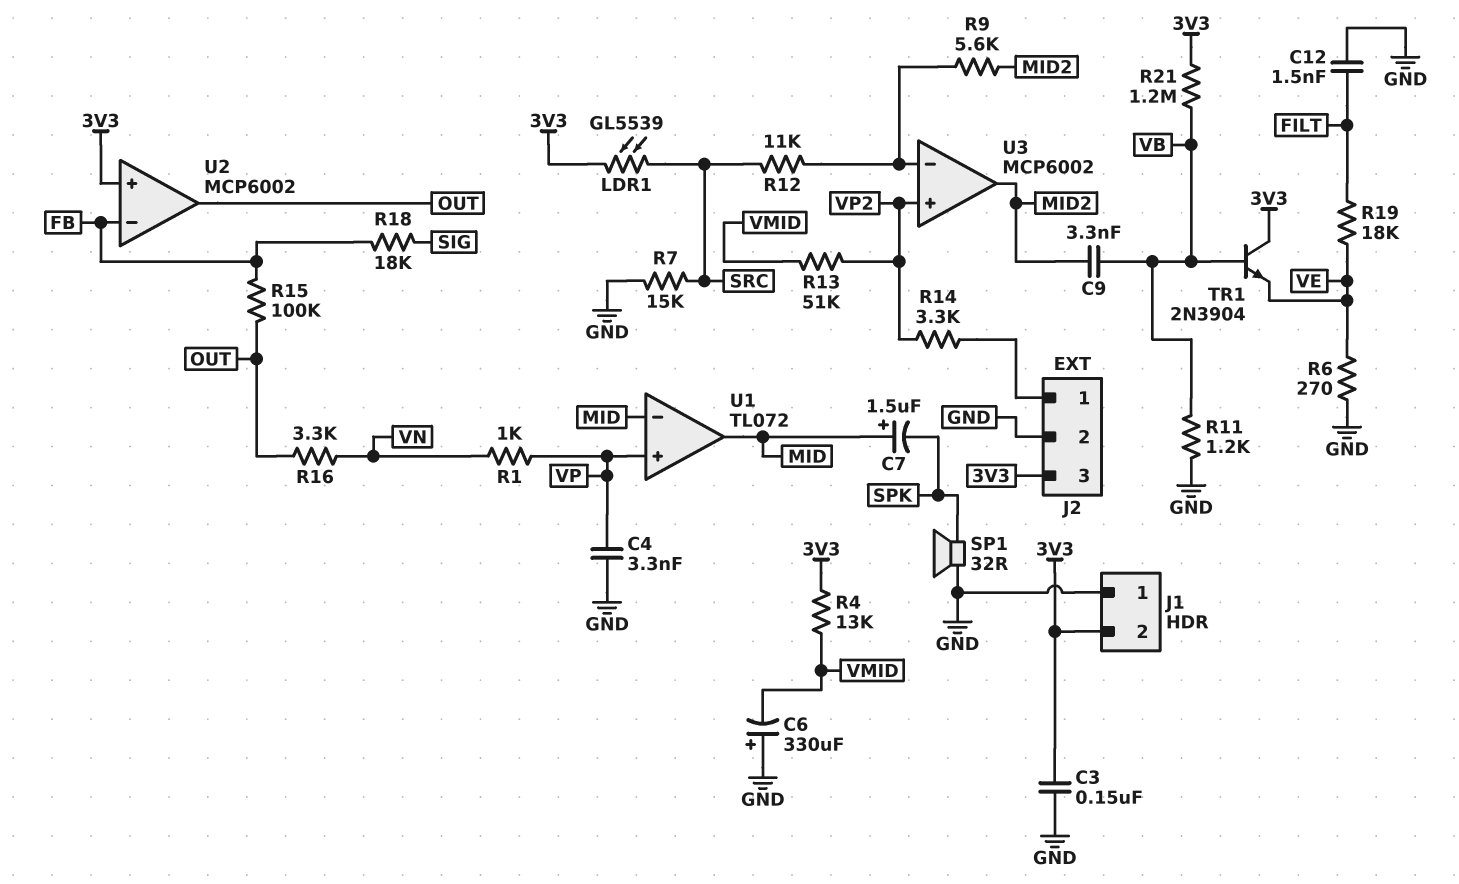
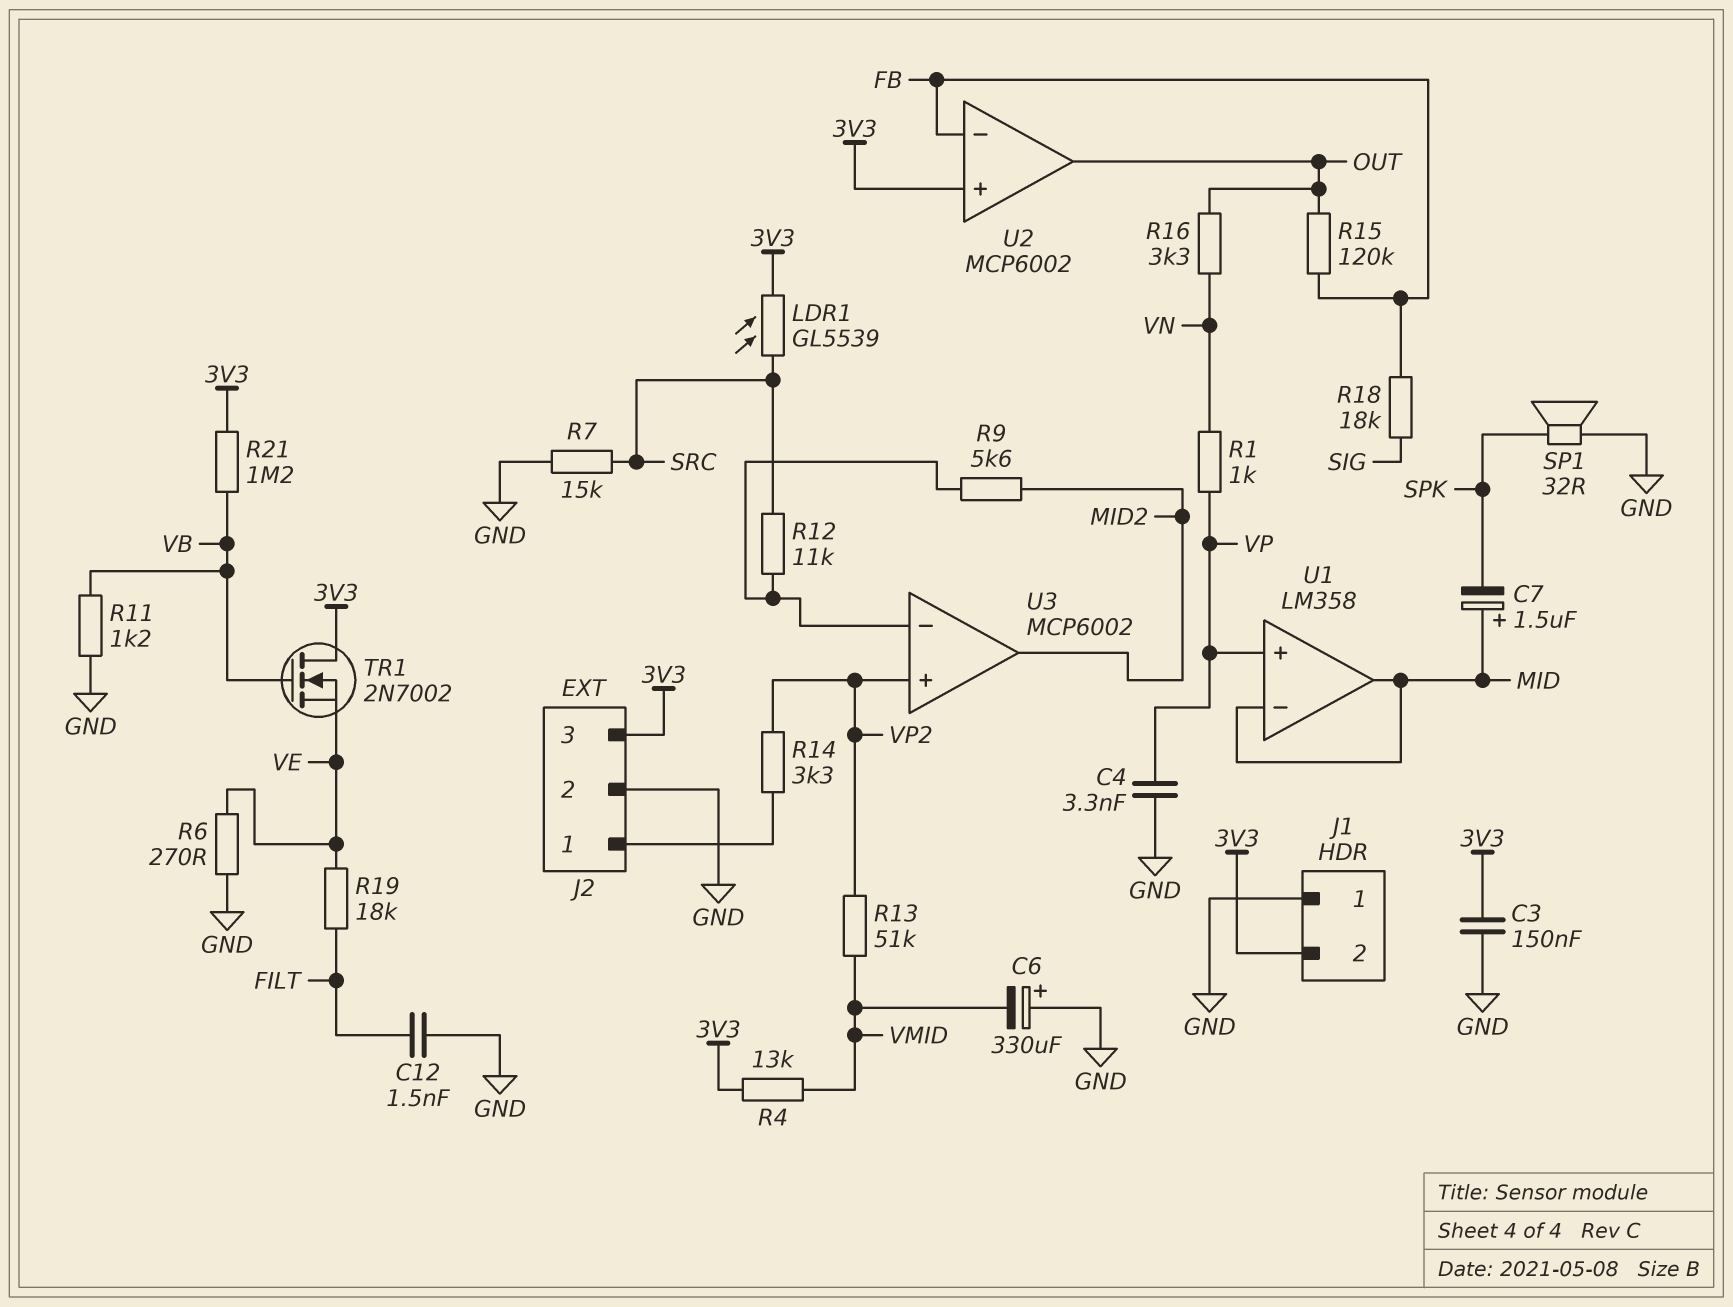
C9: 3.3nF (MID2, VB) -> none
R15: 100k (FB, OUT) -> 120k (FB, OUT)
TR1: NPN 2N3904 (B VB, C 3V3, E VE) -> NMOS 2N7002 (G VB, D 3V3, S VE)
U1: TL072 -> LM358

